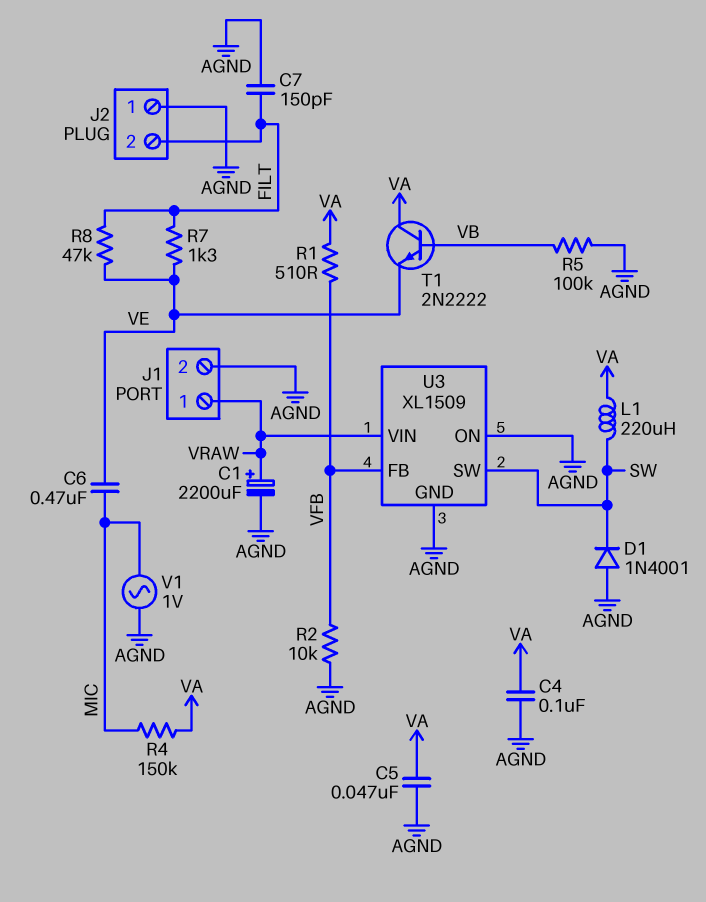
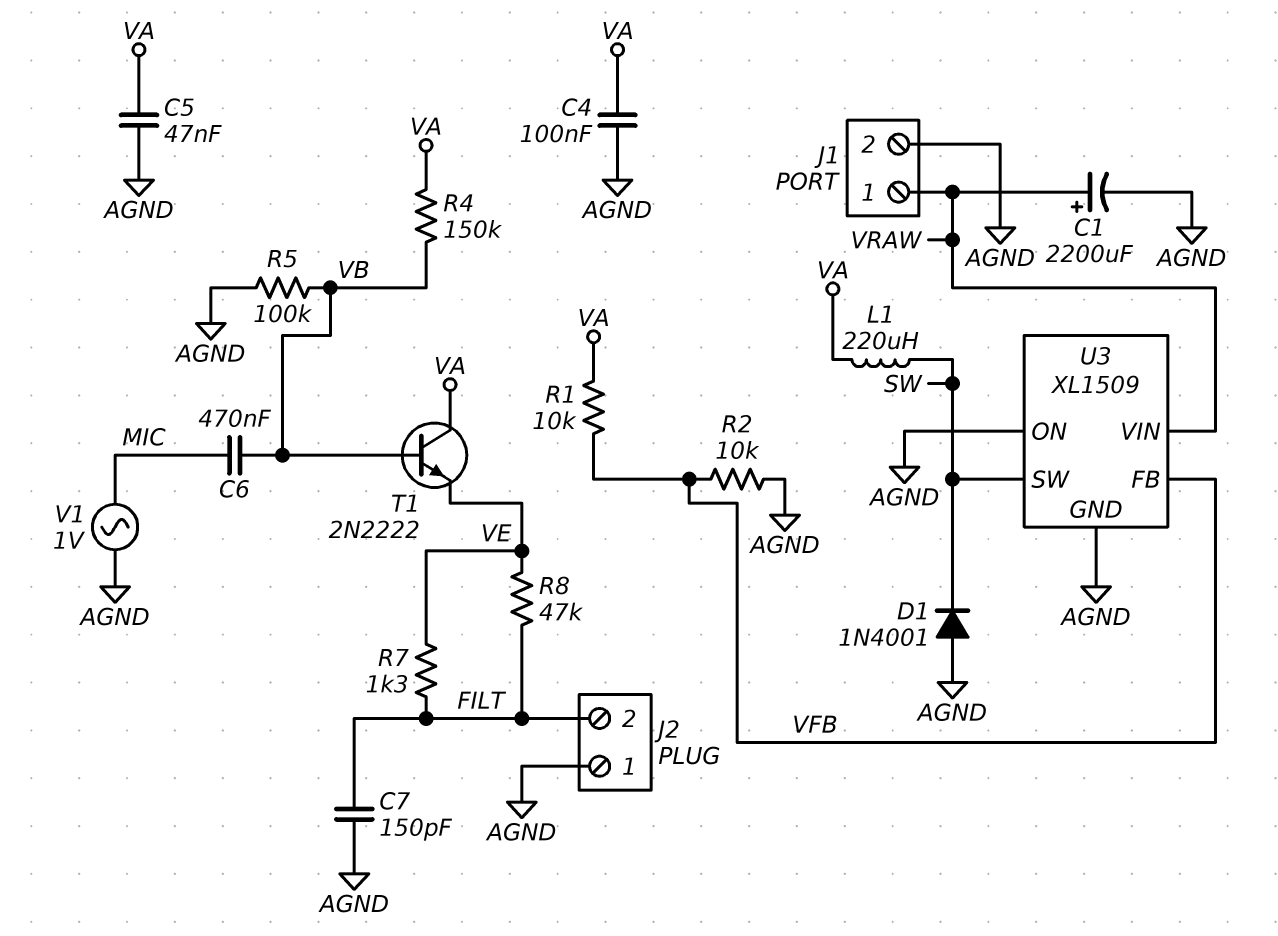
C6: 470nF (MIC, VE) -> 470nF (MIC, VB)
R1: 510 (VA, VFB) -> 10k (VA, VFB)
R4: 150k (MIC, VA) -> 150k (VA, VB)

